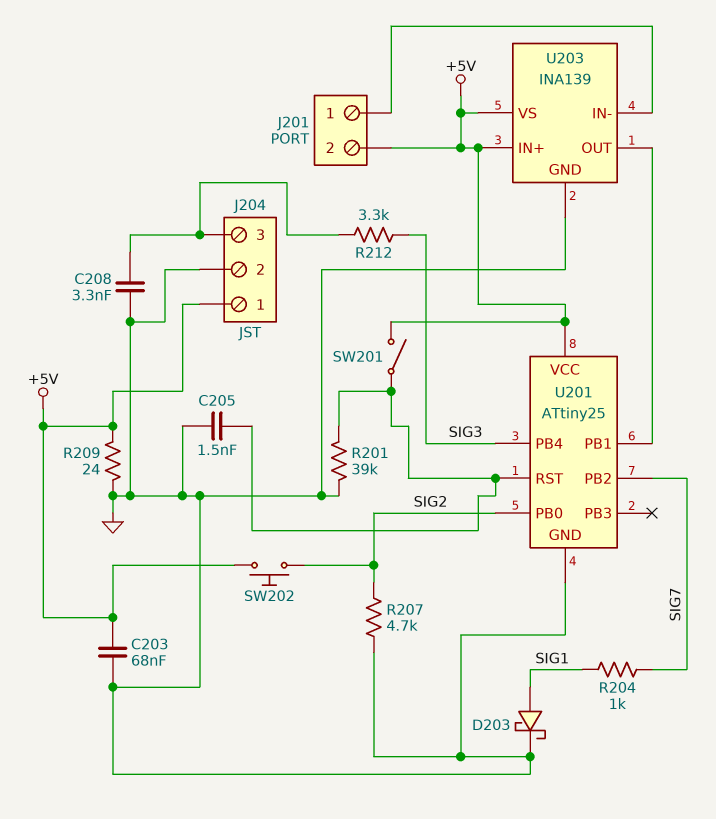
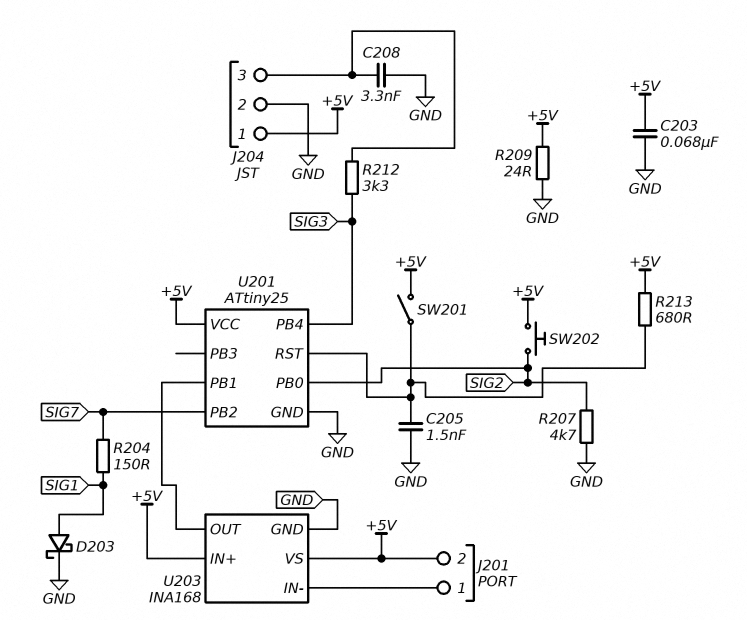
R201: 39k (GND, U201/RST) -> none
R204: 1k (SIG1, SIG7) -> 150 (SIG1, SIG7)
R213: none -> 680 (+5V, U201/RST)
U203: INA139 -> INA168

